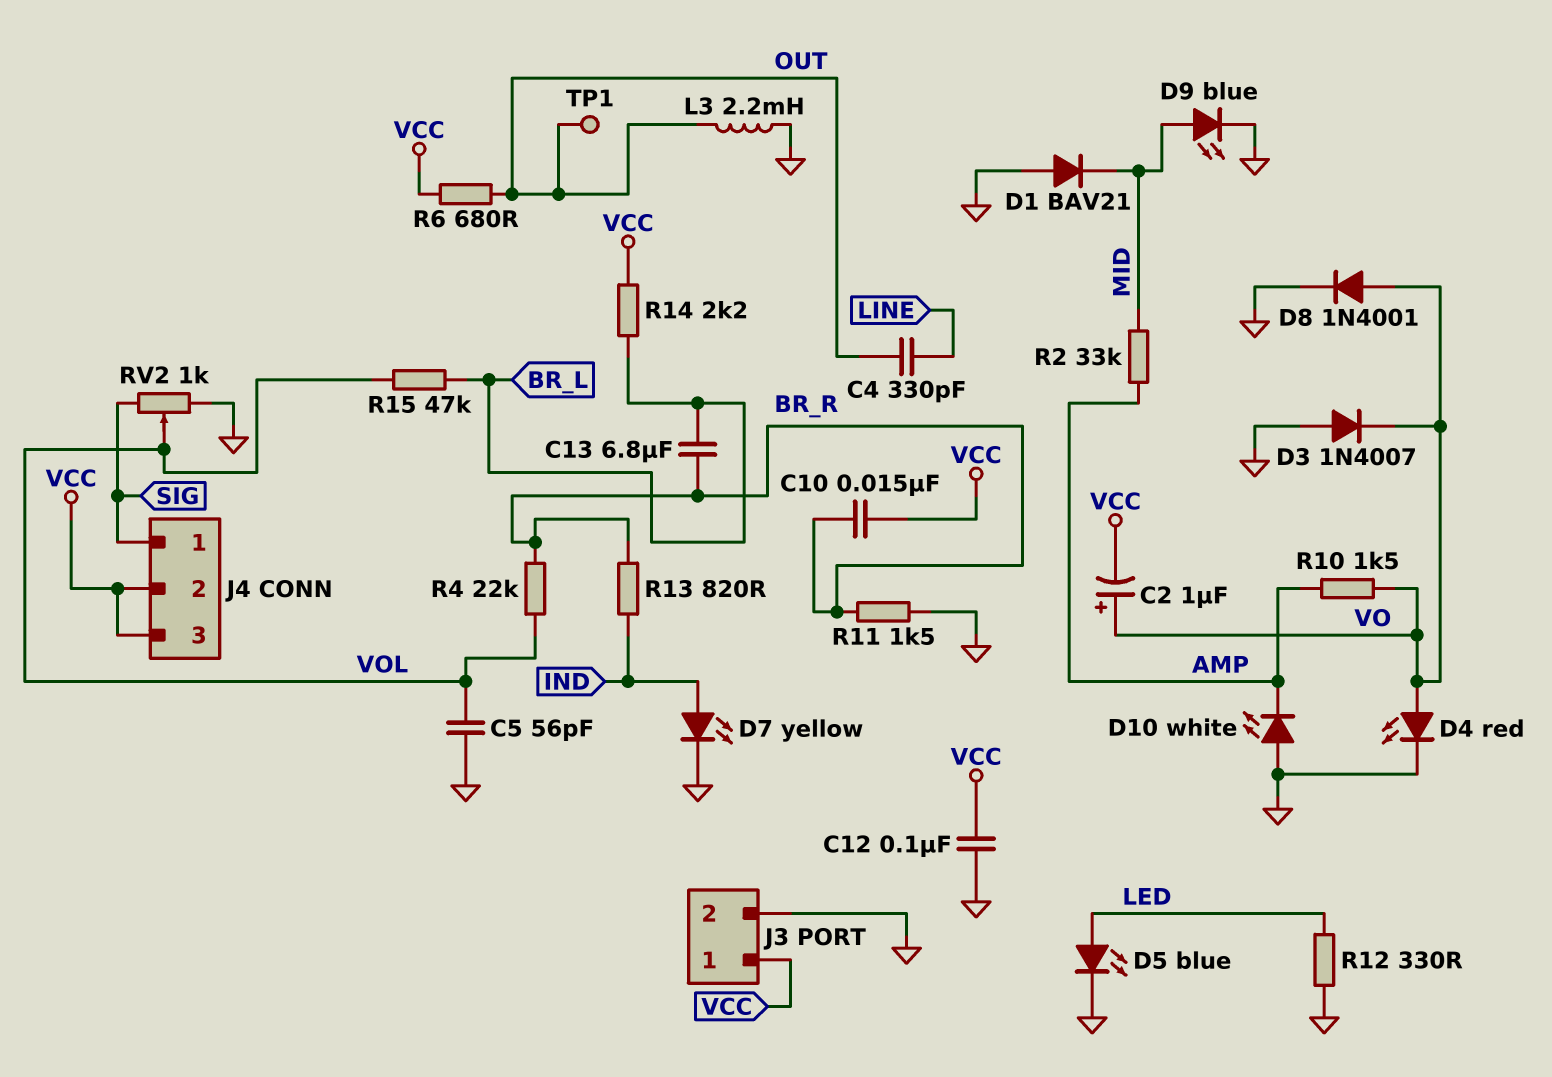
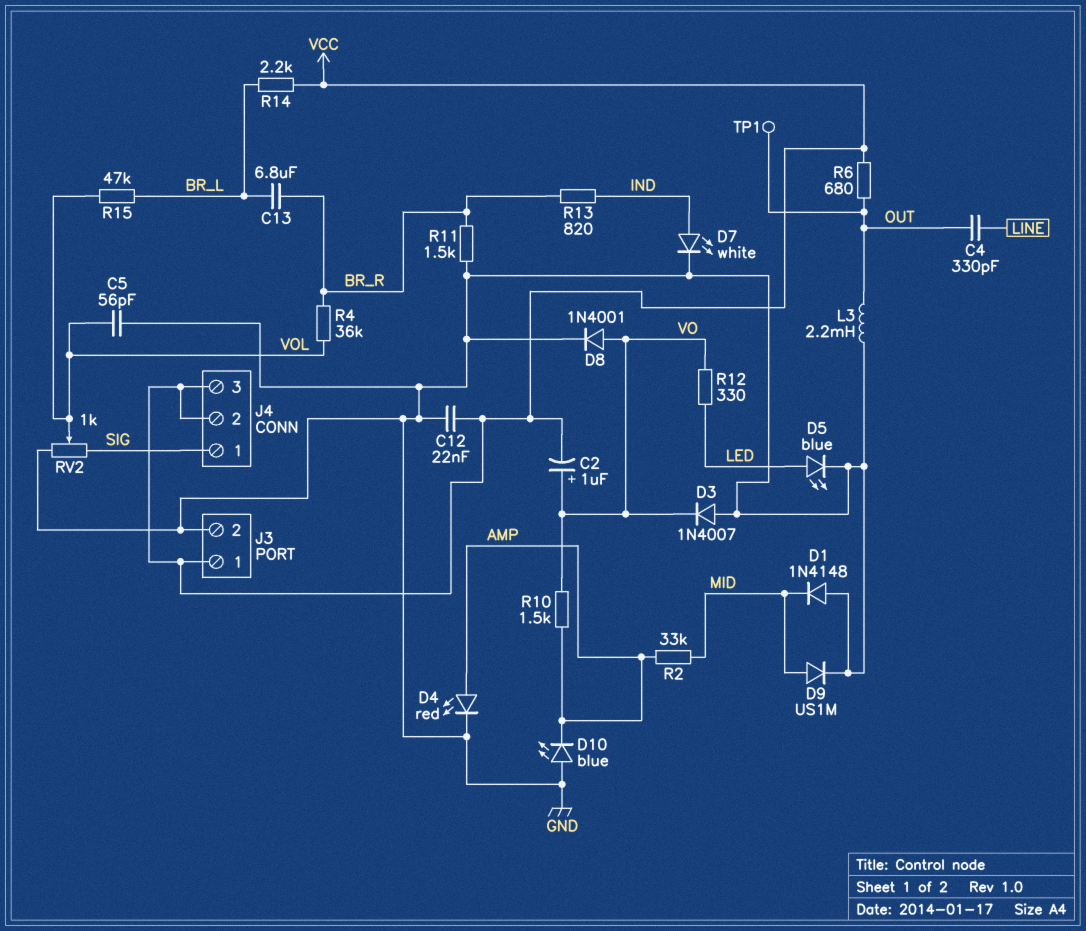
C10: 15nF (BR_R, VCC) -> none
C12: 100nF (GND, VCC) -> 22nF (GND, VCC)
D1: diode BAV21 (A GND, K MID) -> diode 1N4148 (A GND, K MID)
D4: LED red (A VO, K GND) -> LED red (A AMP, K GND)
D7: LED yellow (A IND, K GND) -> LED white (A IND, K GND)
D9: LED blue (A MID, K GND) -> diode US1M (A MID, K GND)
D10: LED white (A GND, K AMP) -> LED blue (A GND, K AMP)
R4: 22k (BR_R, VOL) -> 36k (BR_R, VOL)
R12: 330 (GND, LED) -> 330 (LED, VO)

